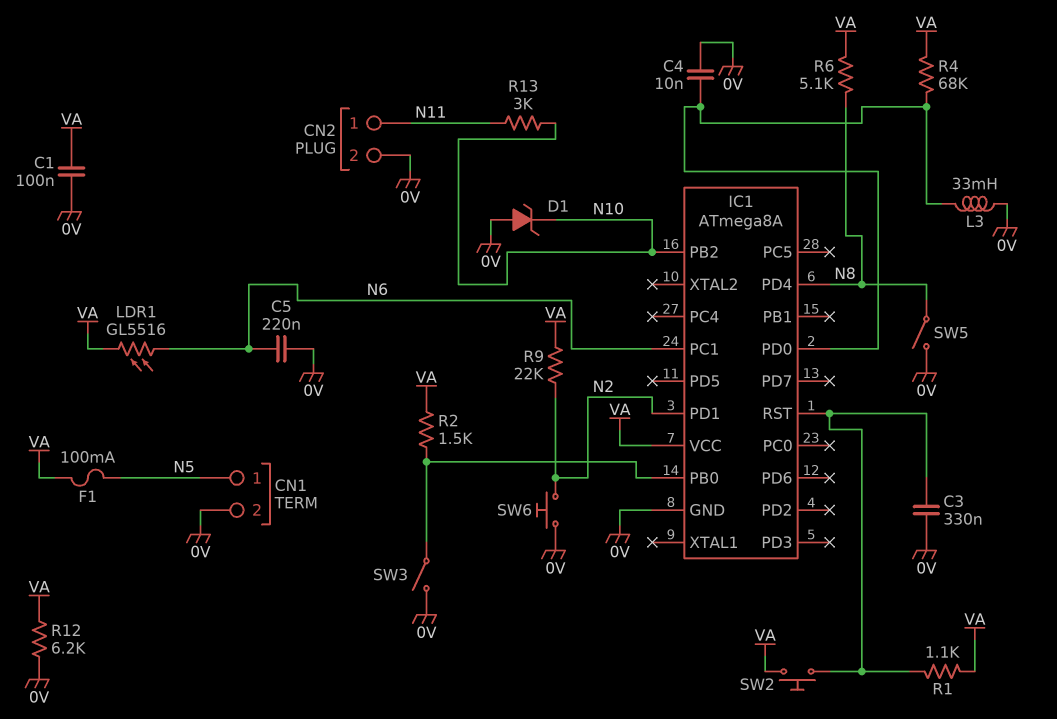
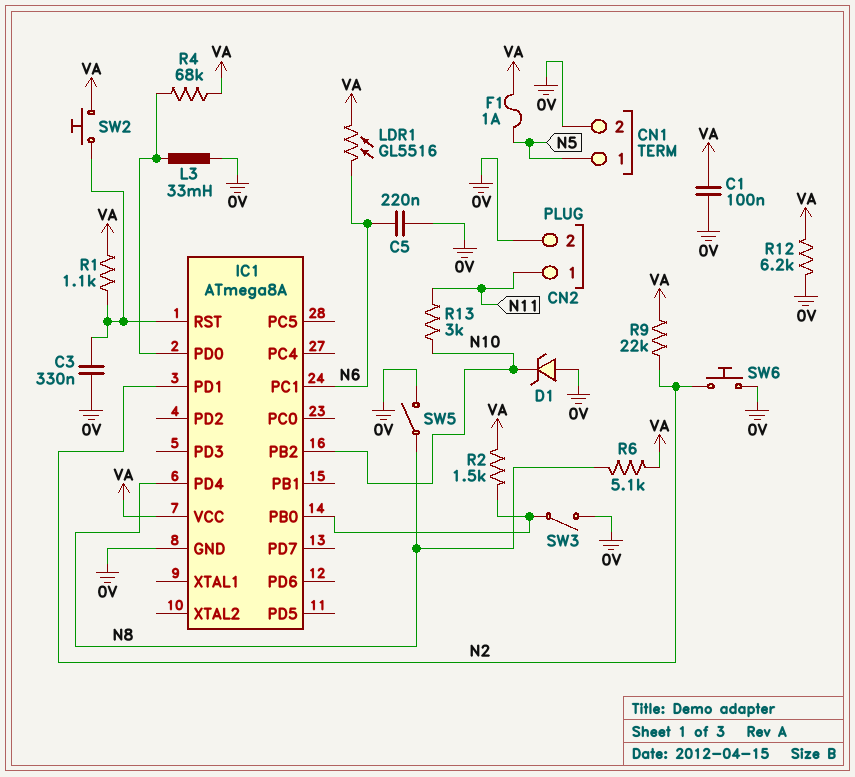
C4: 10nF (0V, IC1/PD0) -> none
F1: 100mA (N5, VA) -> 1A (N5, VA)

